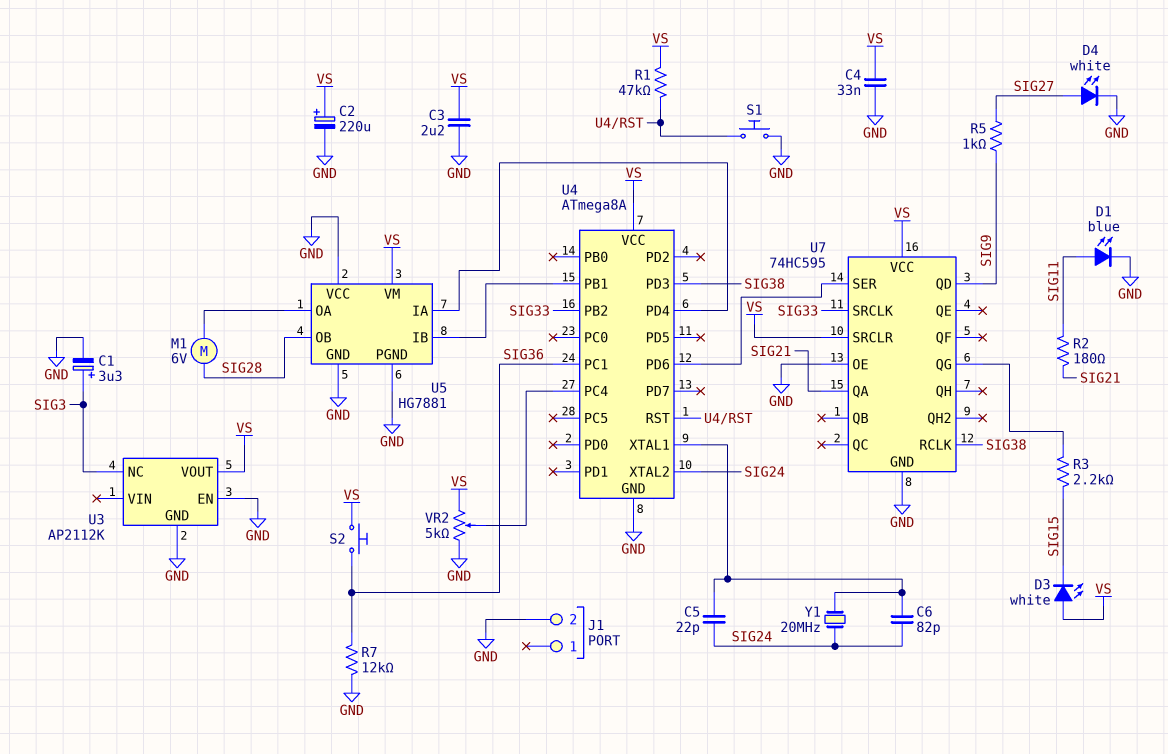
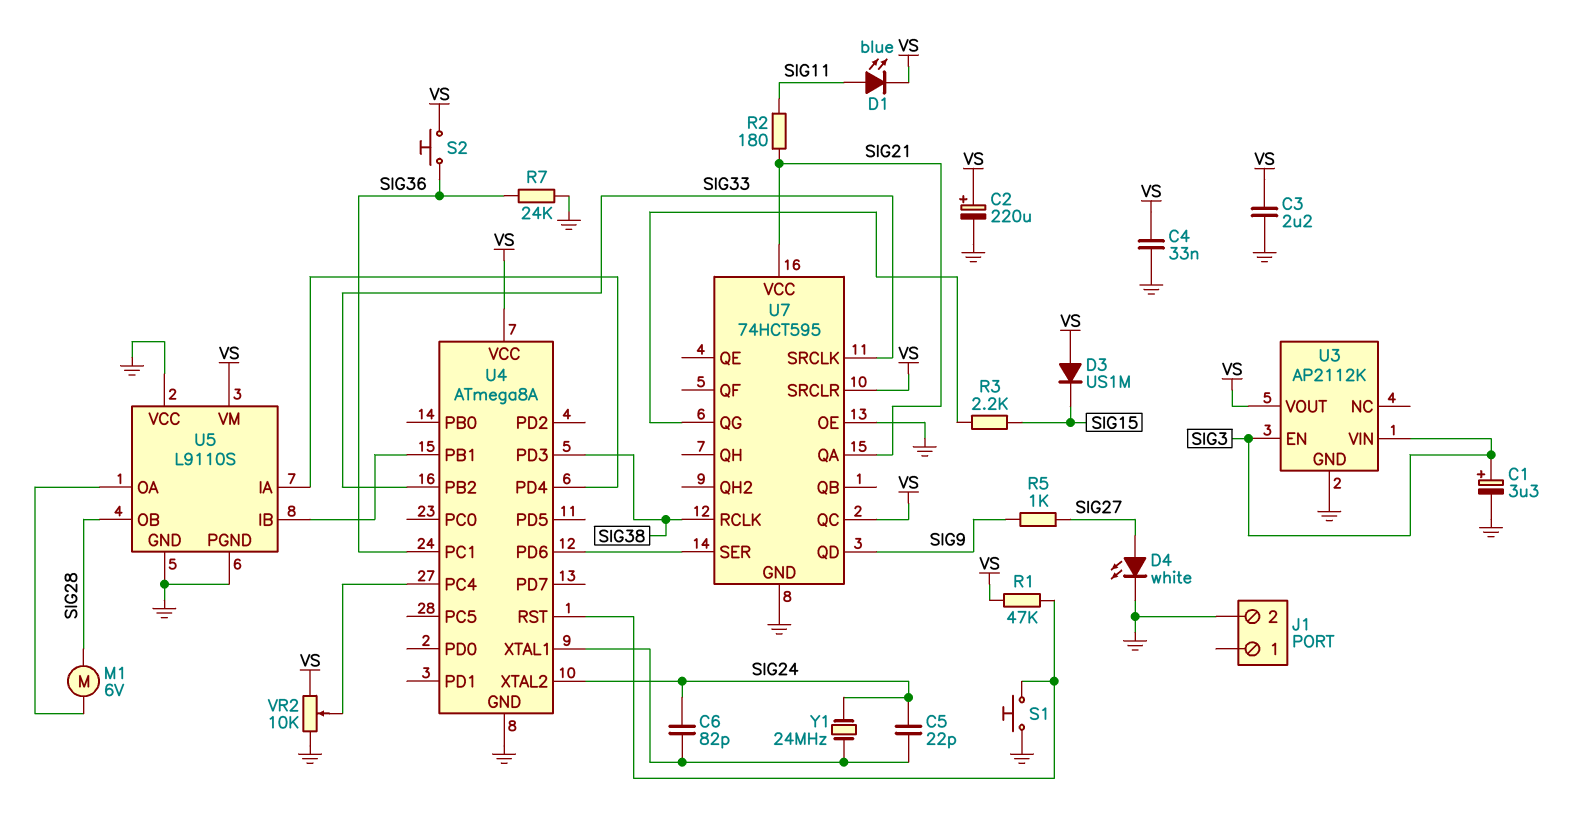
D1: LED blue (A SIG11, K GND) -> LED blue (A SIG11, K VS)
D3: LED white (A VS, K SIG15) -> diode US1M (A VS, K SIG15)
R7: 12k (GND, SIG36) -> 24k (GND, SIG36)
U3 pin EN: GND -> SIG3
U3 pin NC: SIG3 -> none
U3 pin VIN: none -> SIG3
U5: HG7881 -> L9110S
U7: 74HC595 -> 74HCT595
U7 pin QC: none -> VS
U7 pin VCC: VS -> SIG21
VR2: 5k (GND, VS, wiper U4/PC4) -> 10k (GND, VS, wiper U4/PC4)
Y1: 20MHz (SIG24, U4/XTAL1) -> 24MHz (SIG24, U4/XTAL1)

